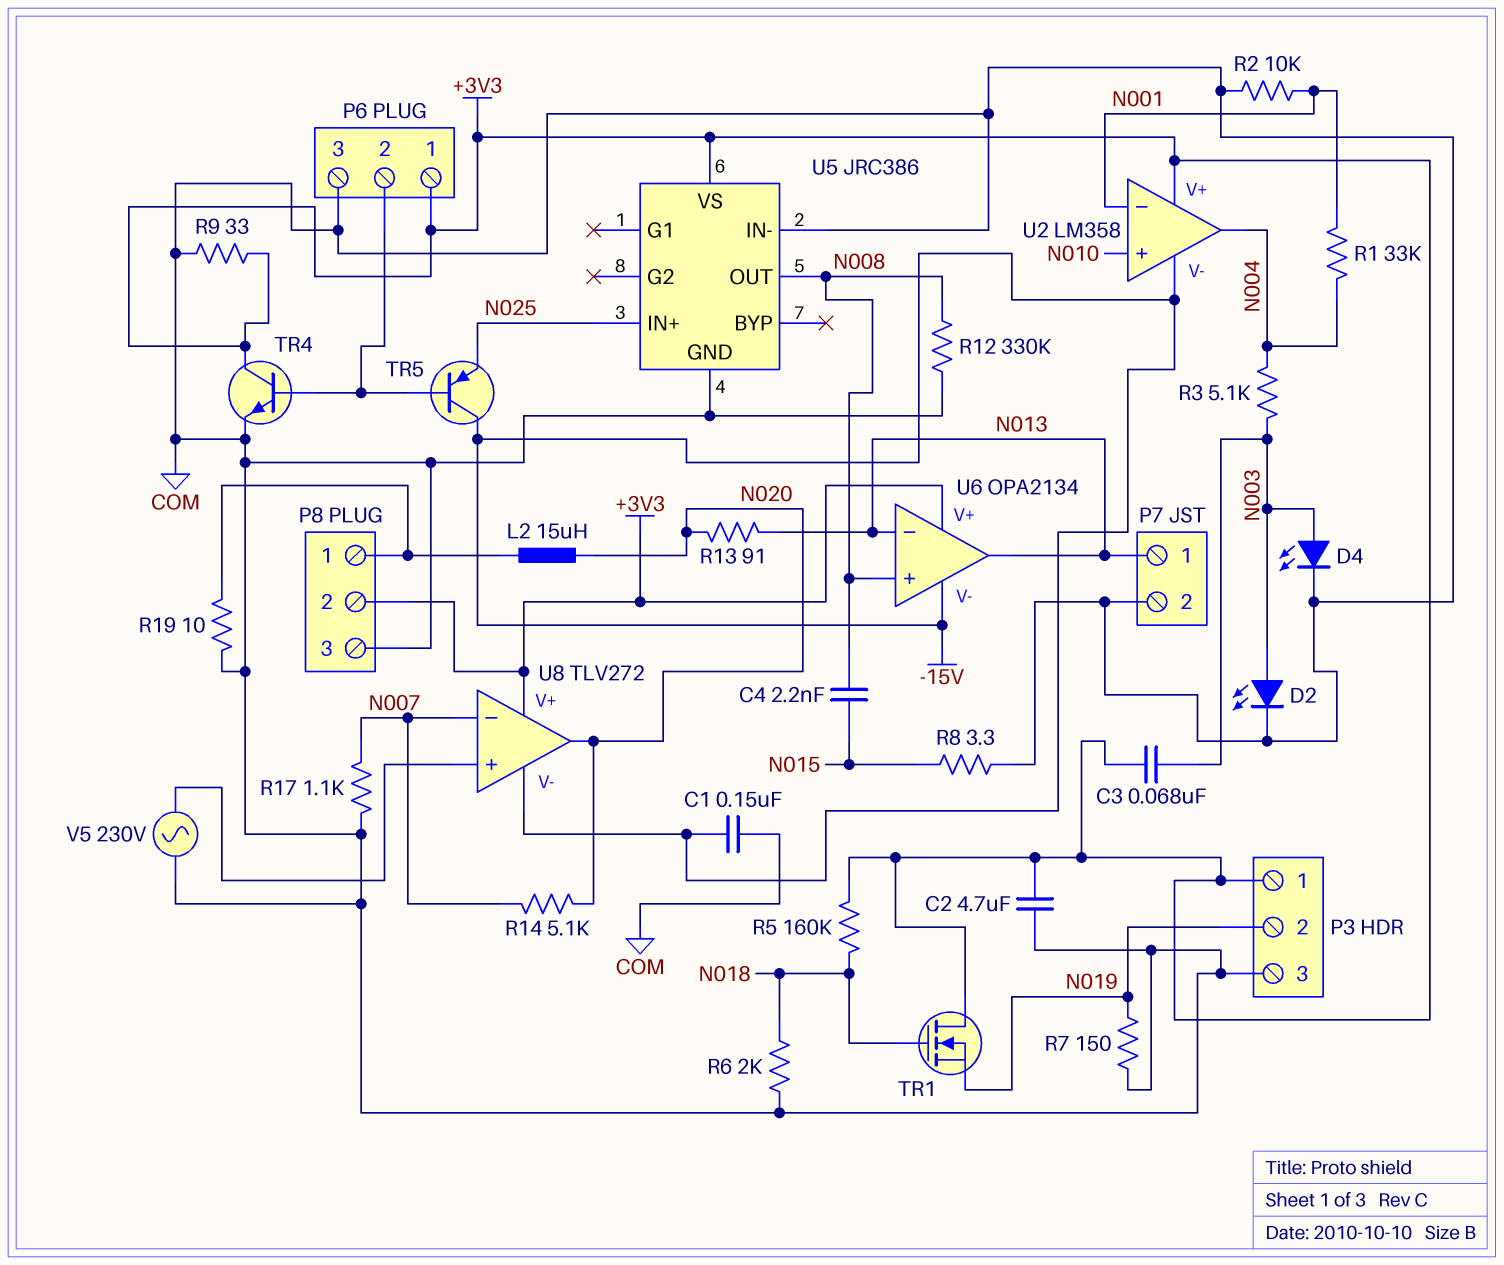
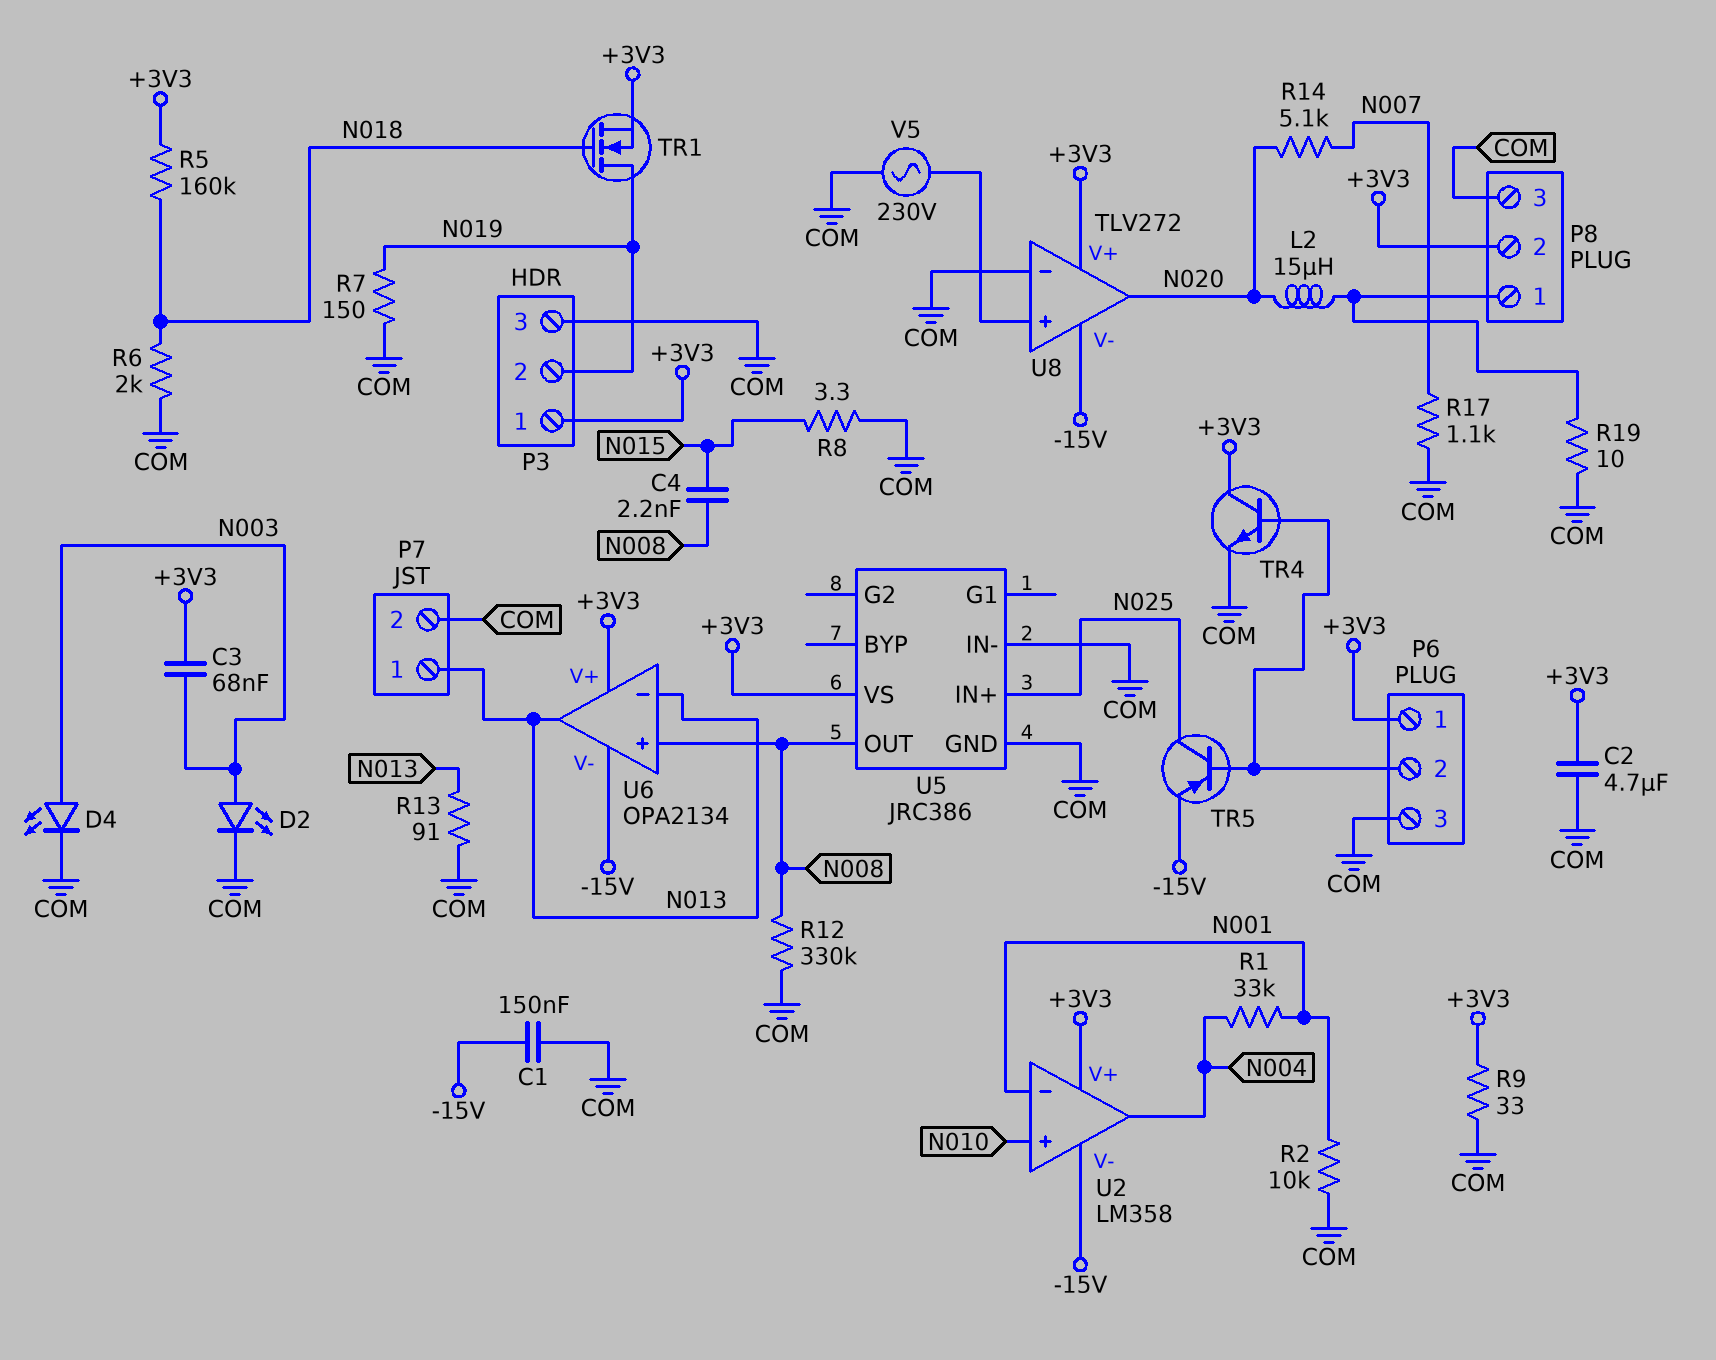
R3: 5.1k (N003, N004) -> none
R13: 91 (N013, N020) -> 91 (COM, N013)
TR1: NMOS (G N018, D +3V3, S N019) -> NMOS (G N018, D N019, S +3V3)
TR5: PNP (B P6/2, C -15V, E N025) -> PNP (B P6/2, C N025, E -15V)
U8 pin in-: N007 -> COM

